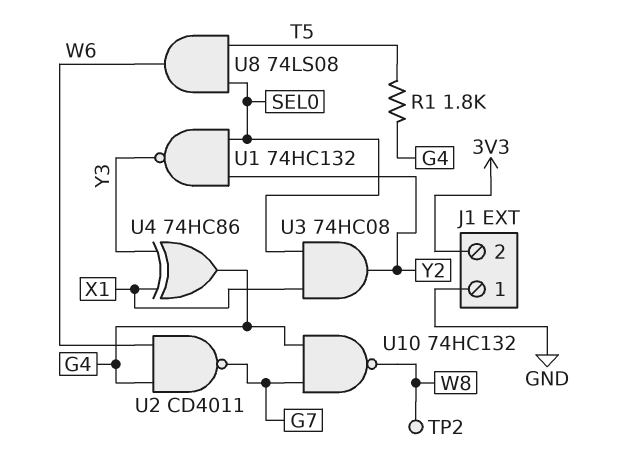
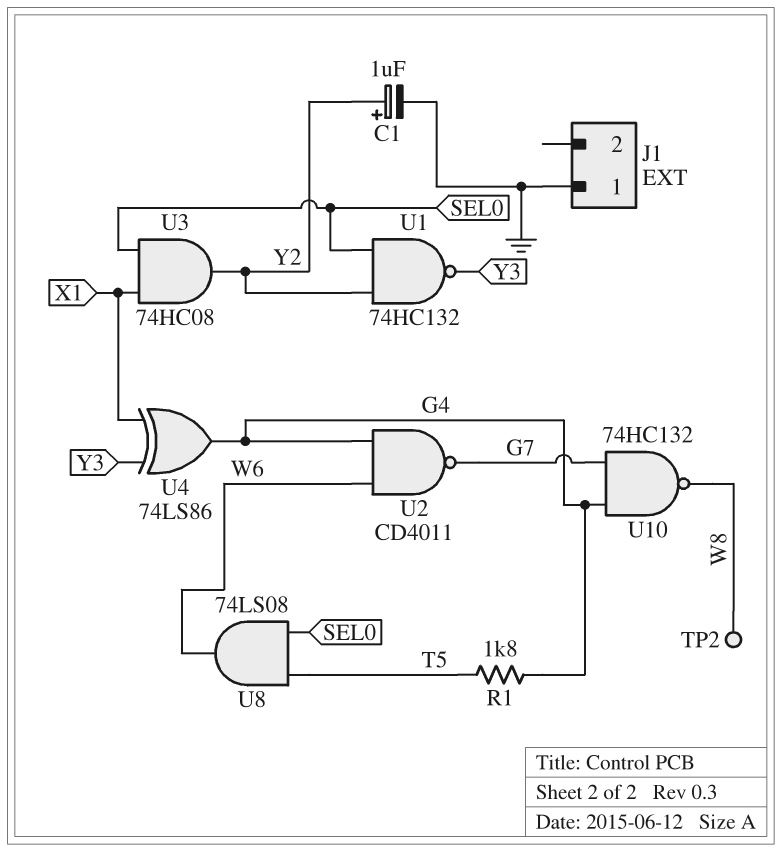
C1: none -> 1uF (plus Y2, minus GND)
J1 pin 2: 3V3 -> none
U4: XOR 74HC86 (in X1, in Y3, out G4) -> XOR 74LS86 (in X1, in Y3, out G4)

